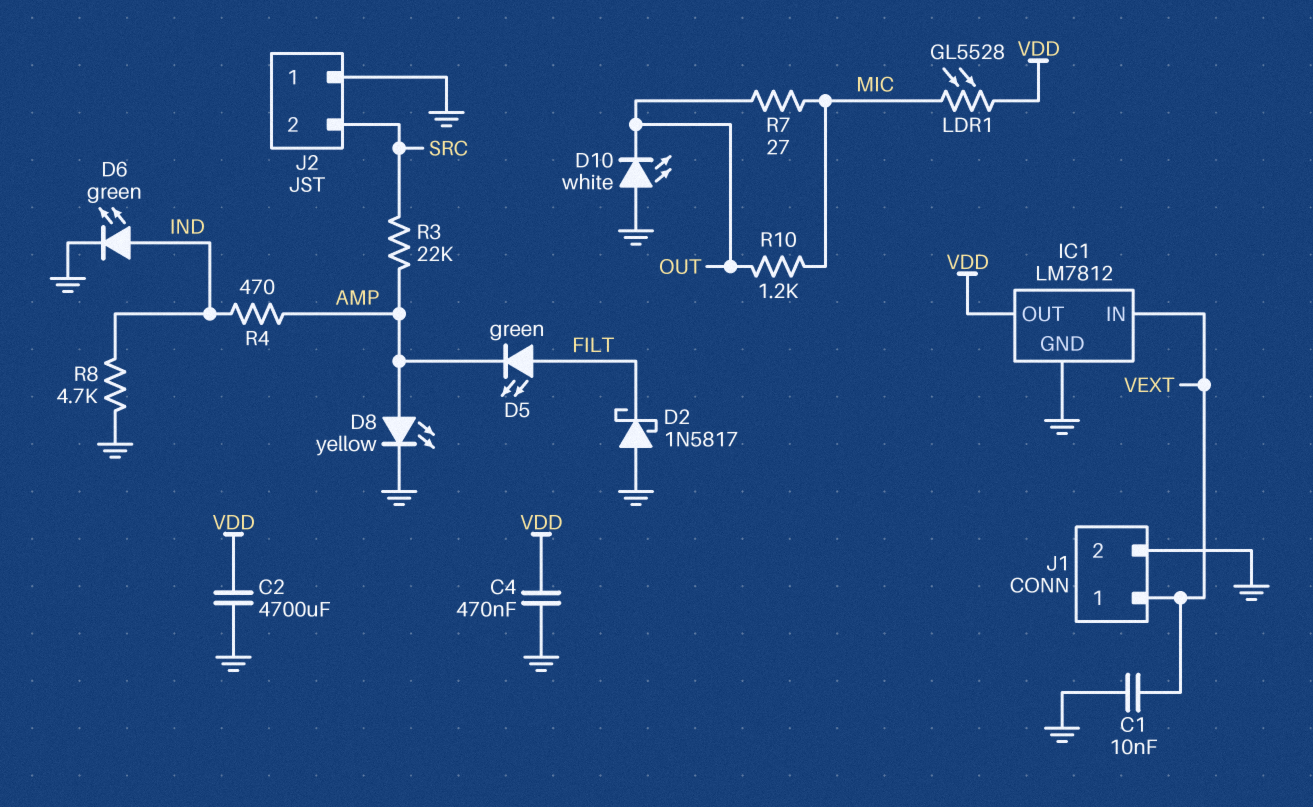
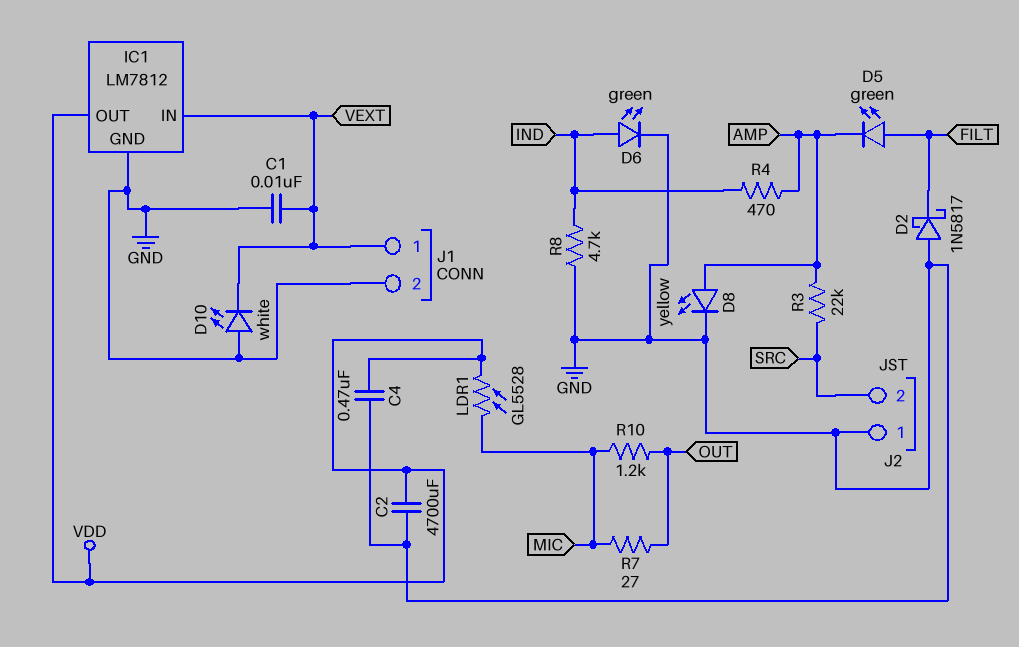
D10: LED white (A GND, K OUT) -> LED white (A GND, K VEXT)

